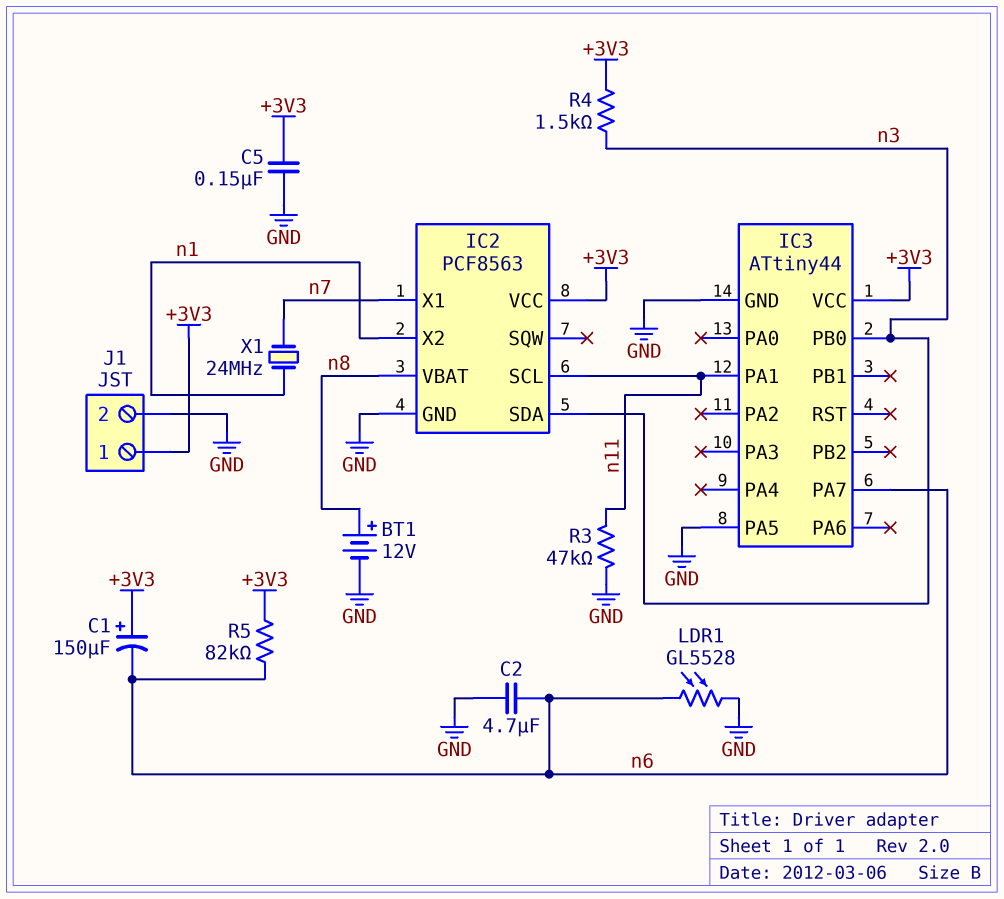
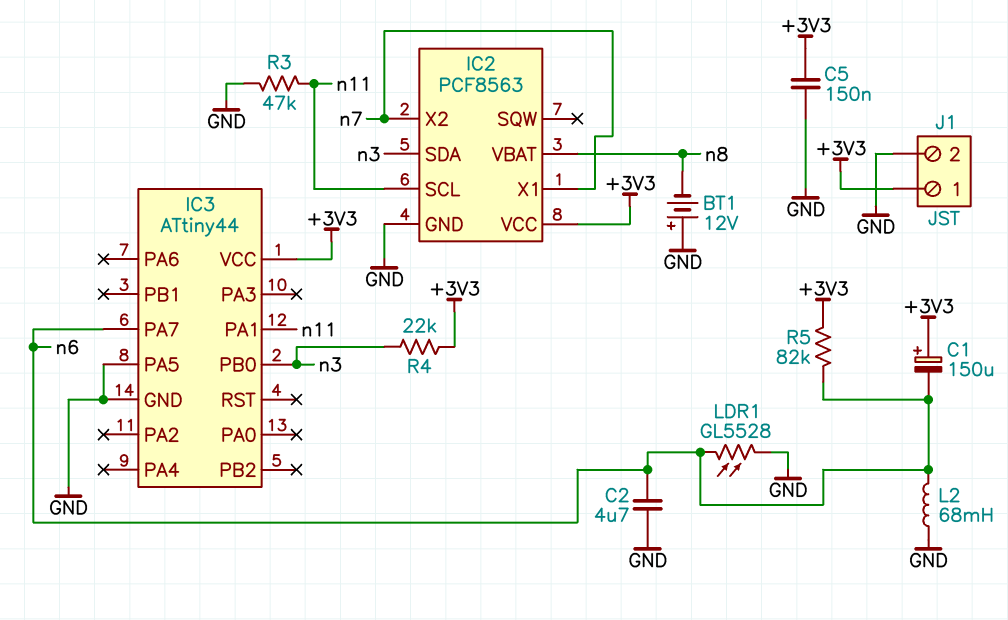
BT1: 12V (plus n8, minus GND) -> 12V (plus GND, minus n8)
IC2 pin X2: n1 -> n7
L2: none -> 68mH (GND, n6)
R4: 1.5k (+3V3, n3) -> 22k (+3V3, n3)
X1: 24MHz (n1, n7) -> none

